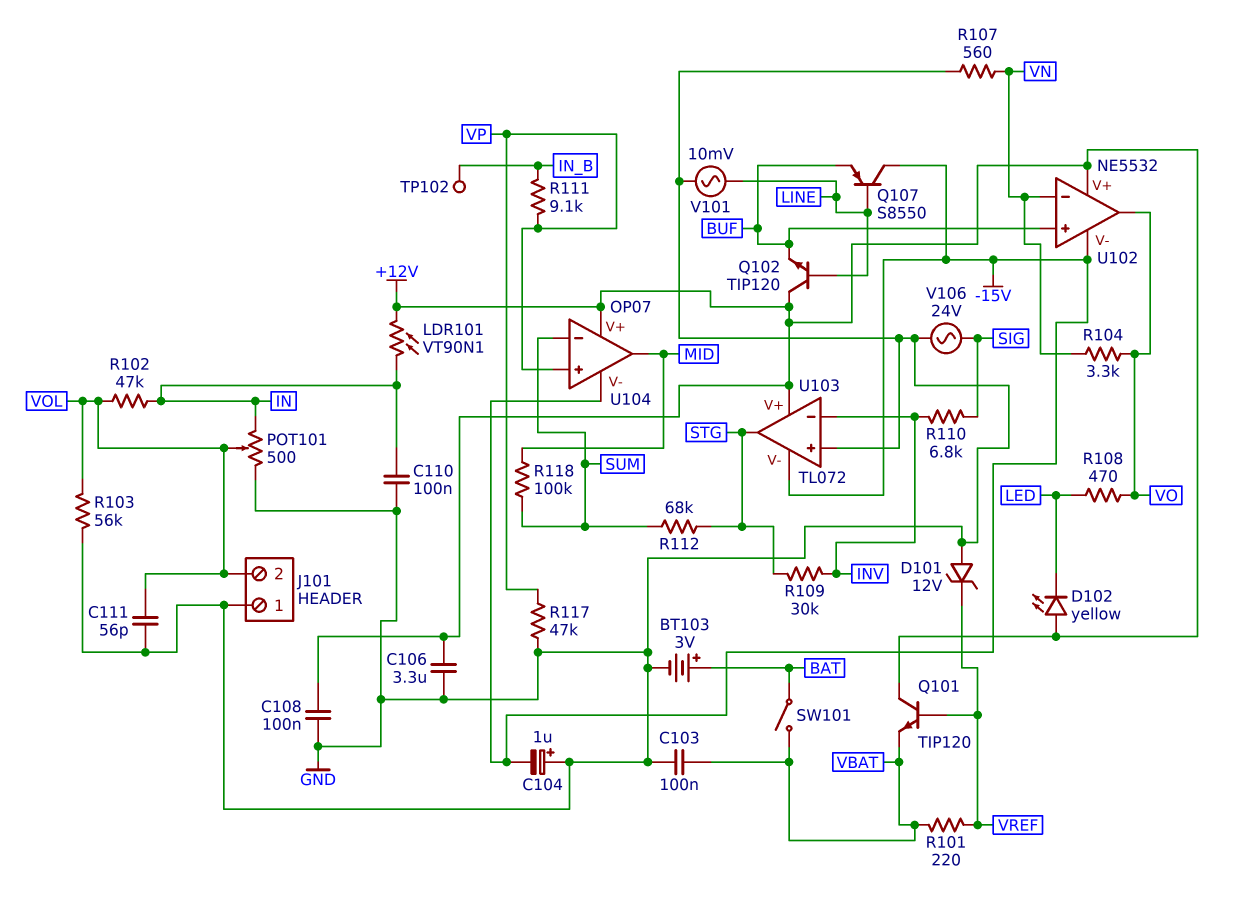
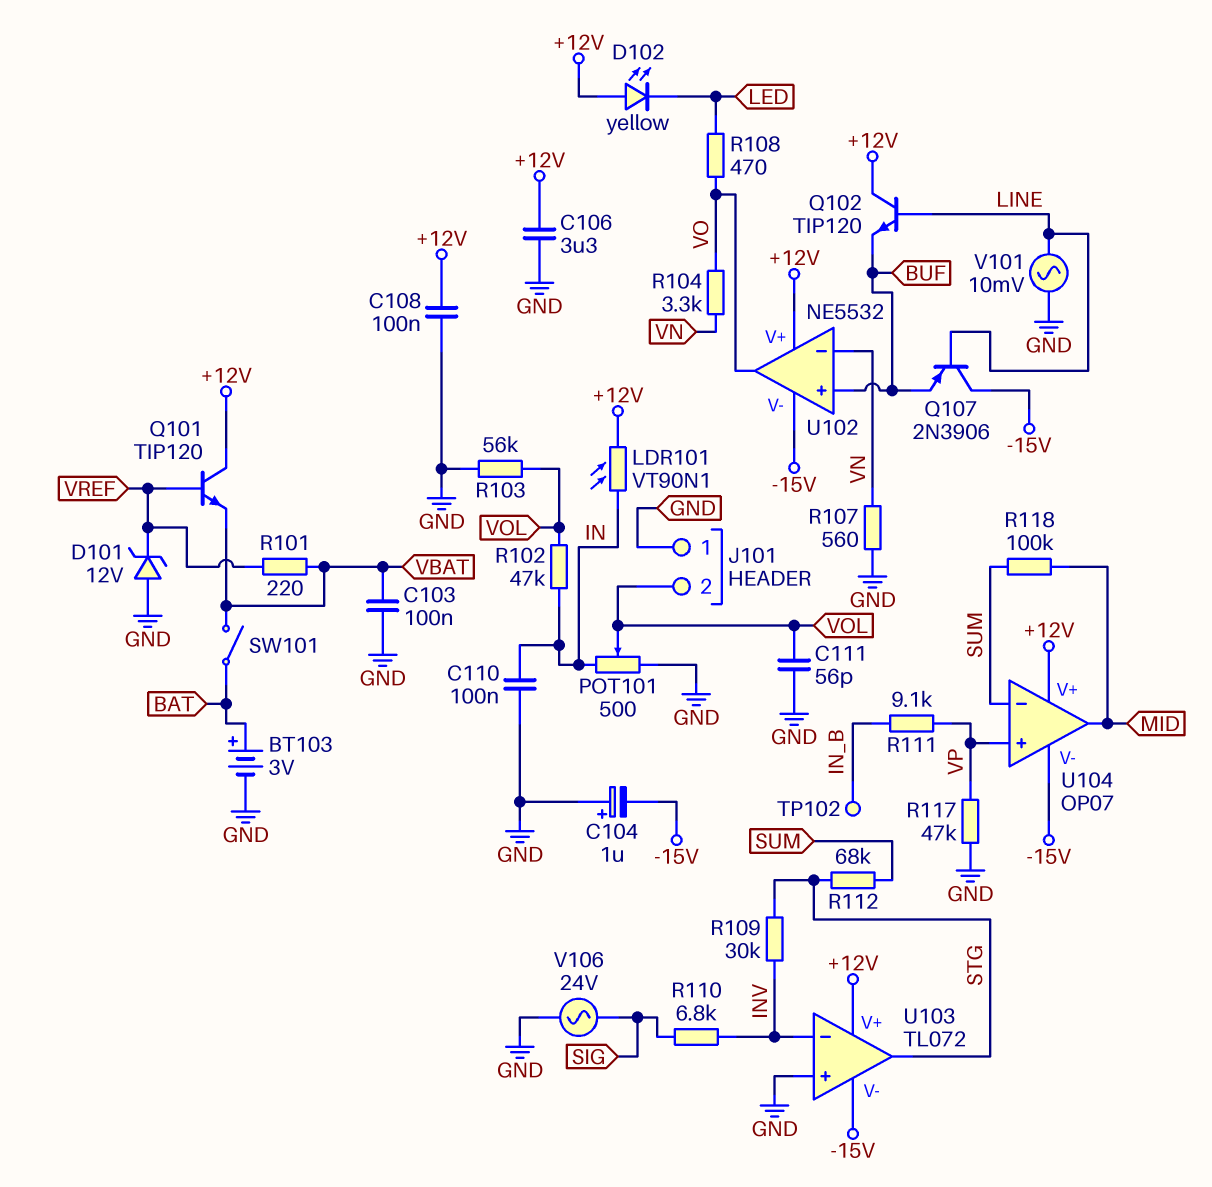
Q107: PNP S8550 (B LINE, C -15V, E BUF) -> PNP 2N3906 (B LINE, C -15V, E BUF)

